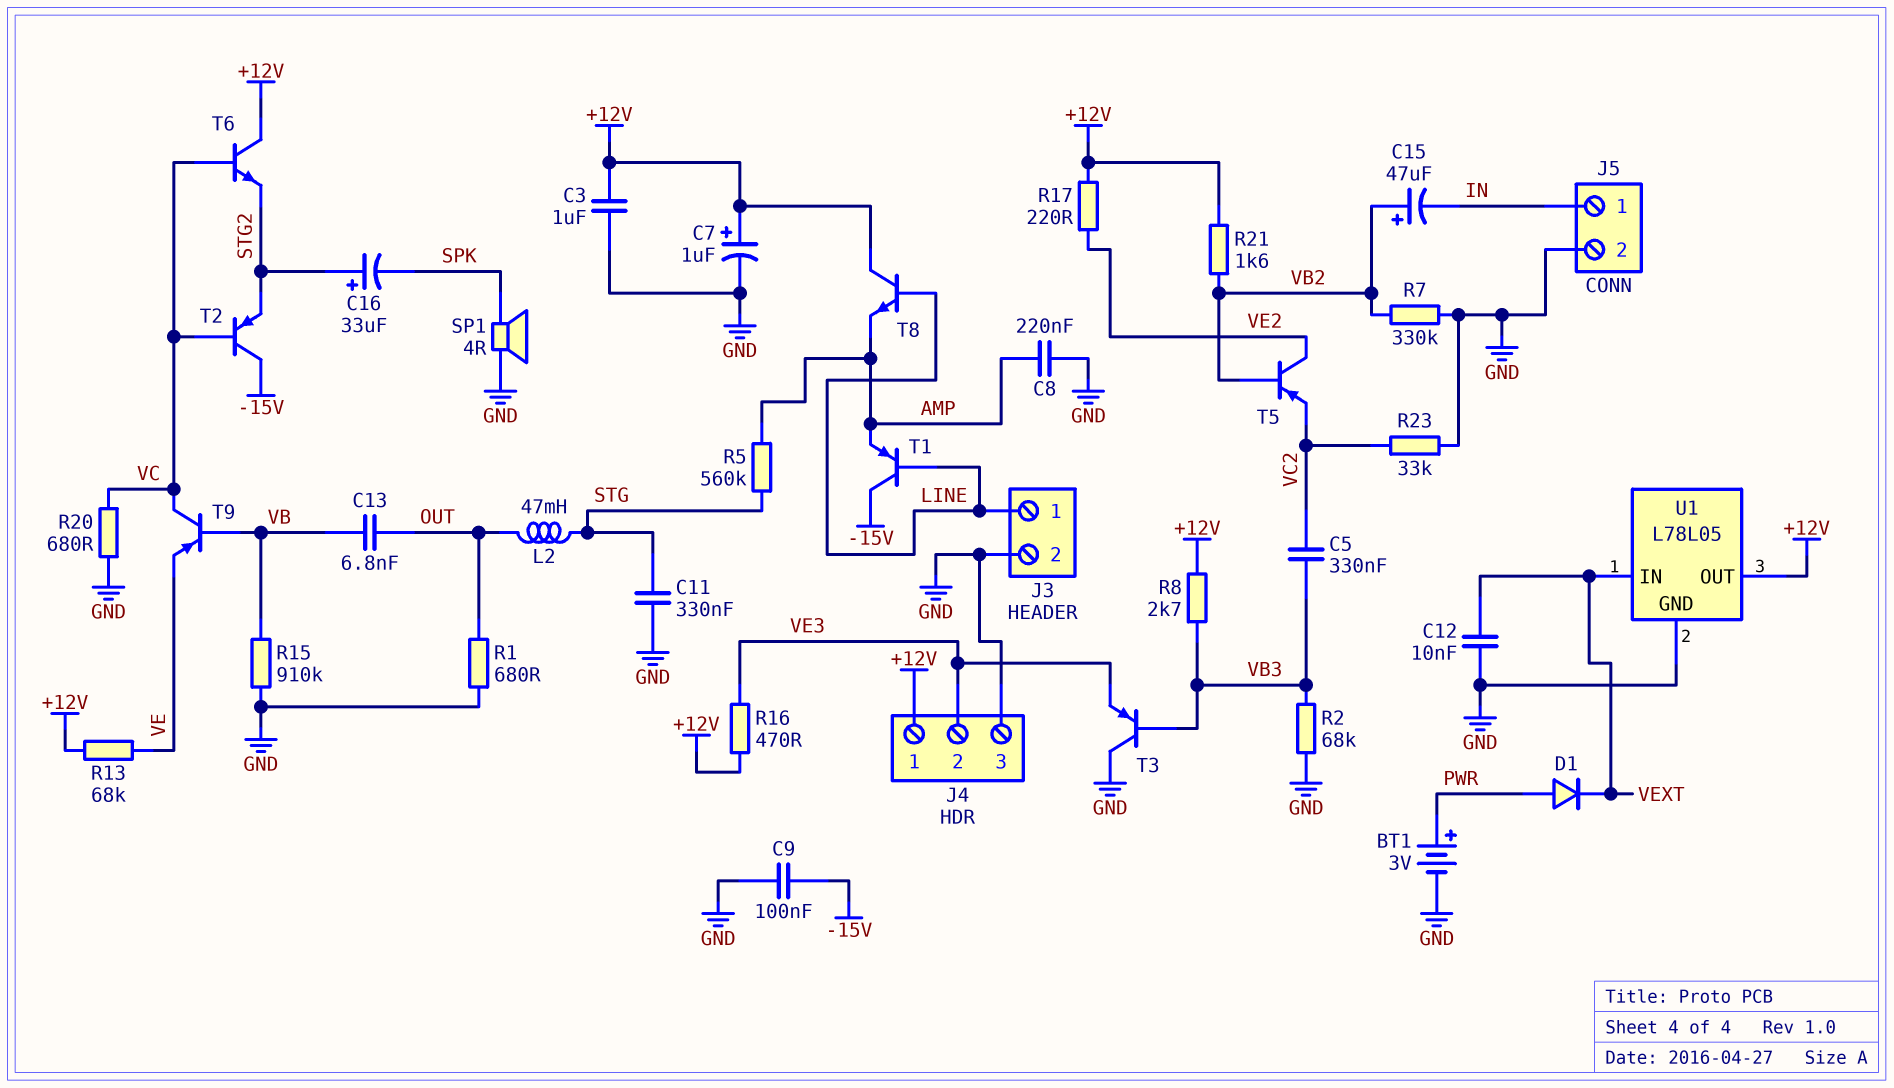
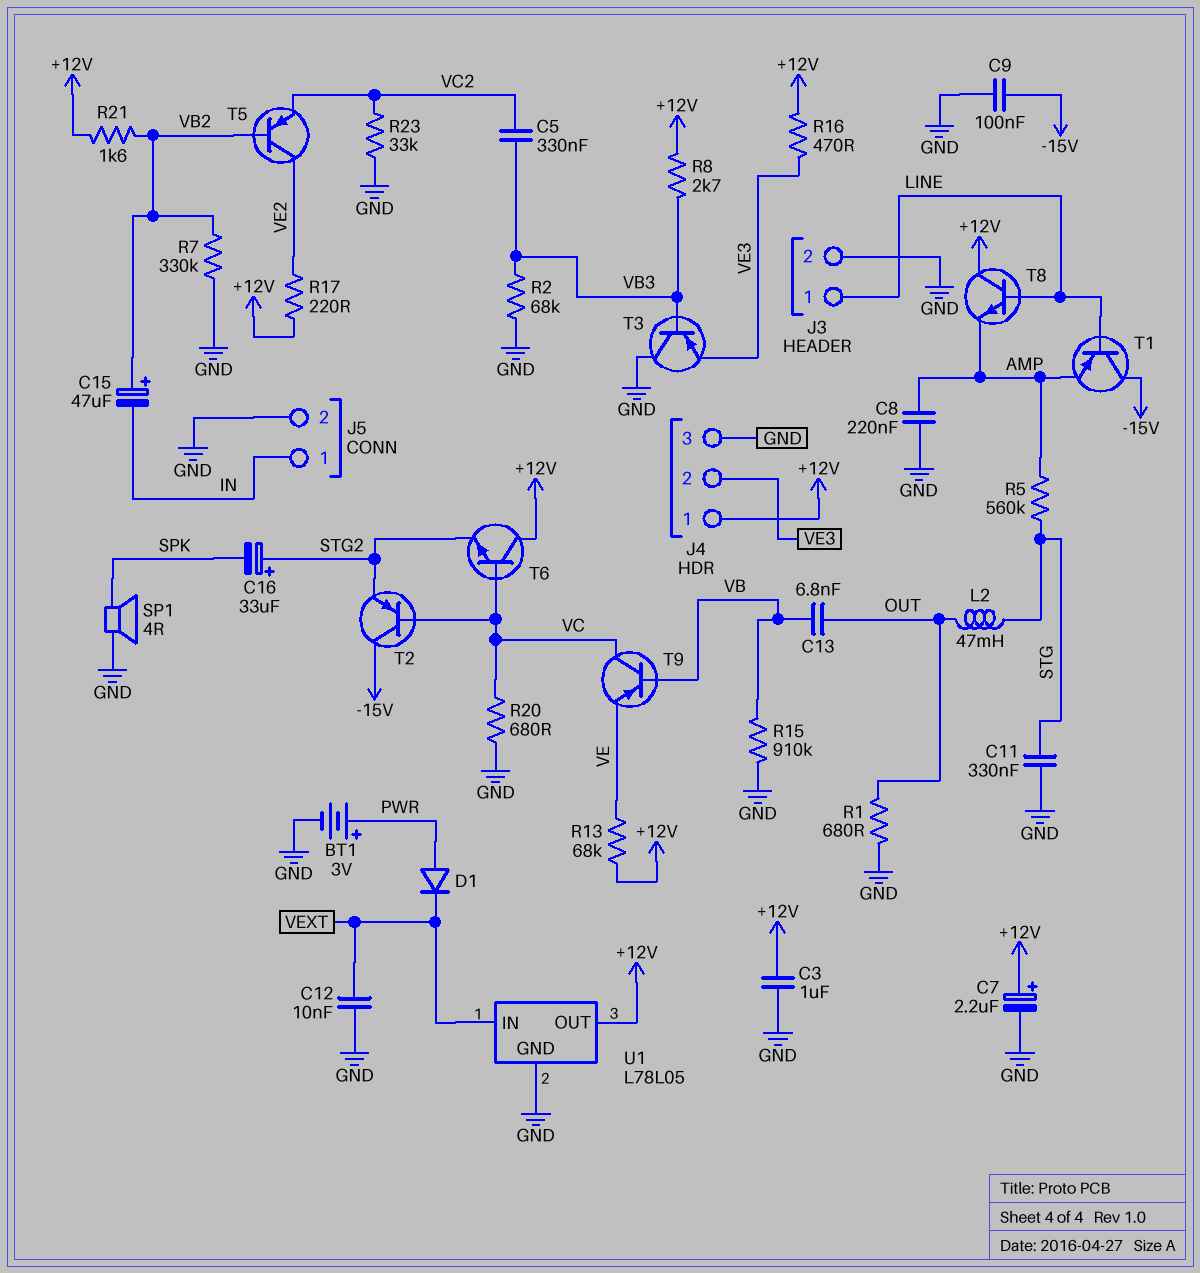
C7: 1uF (plus +12V, minus GND) -> 2.2uF (plus +12V, minus GND)

